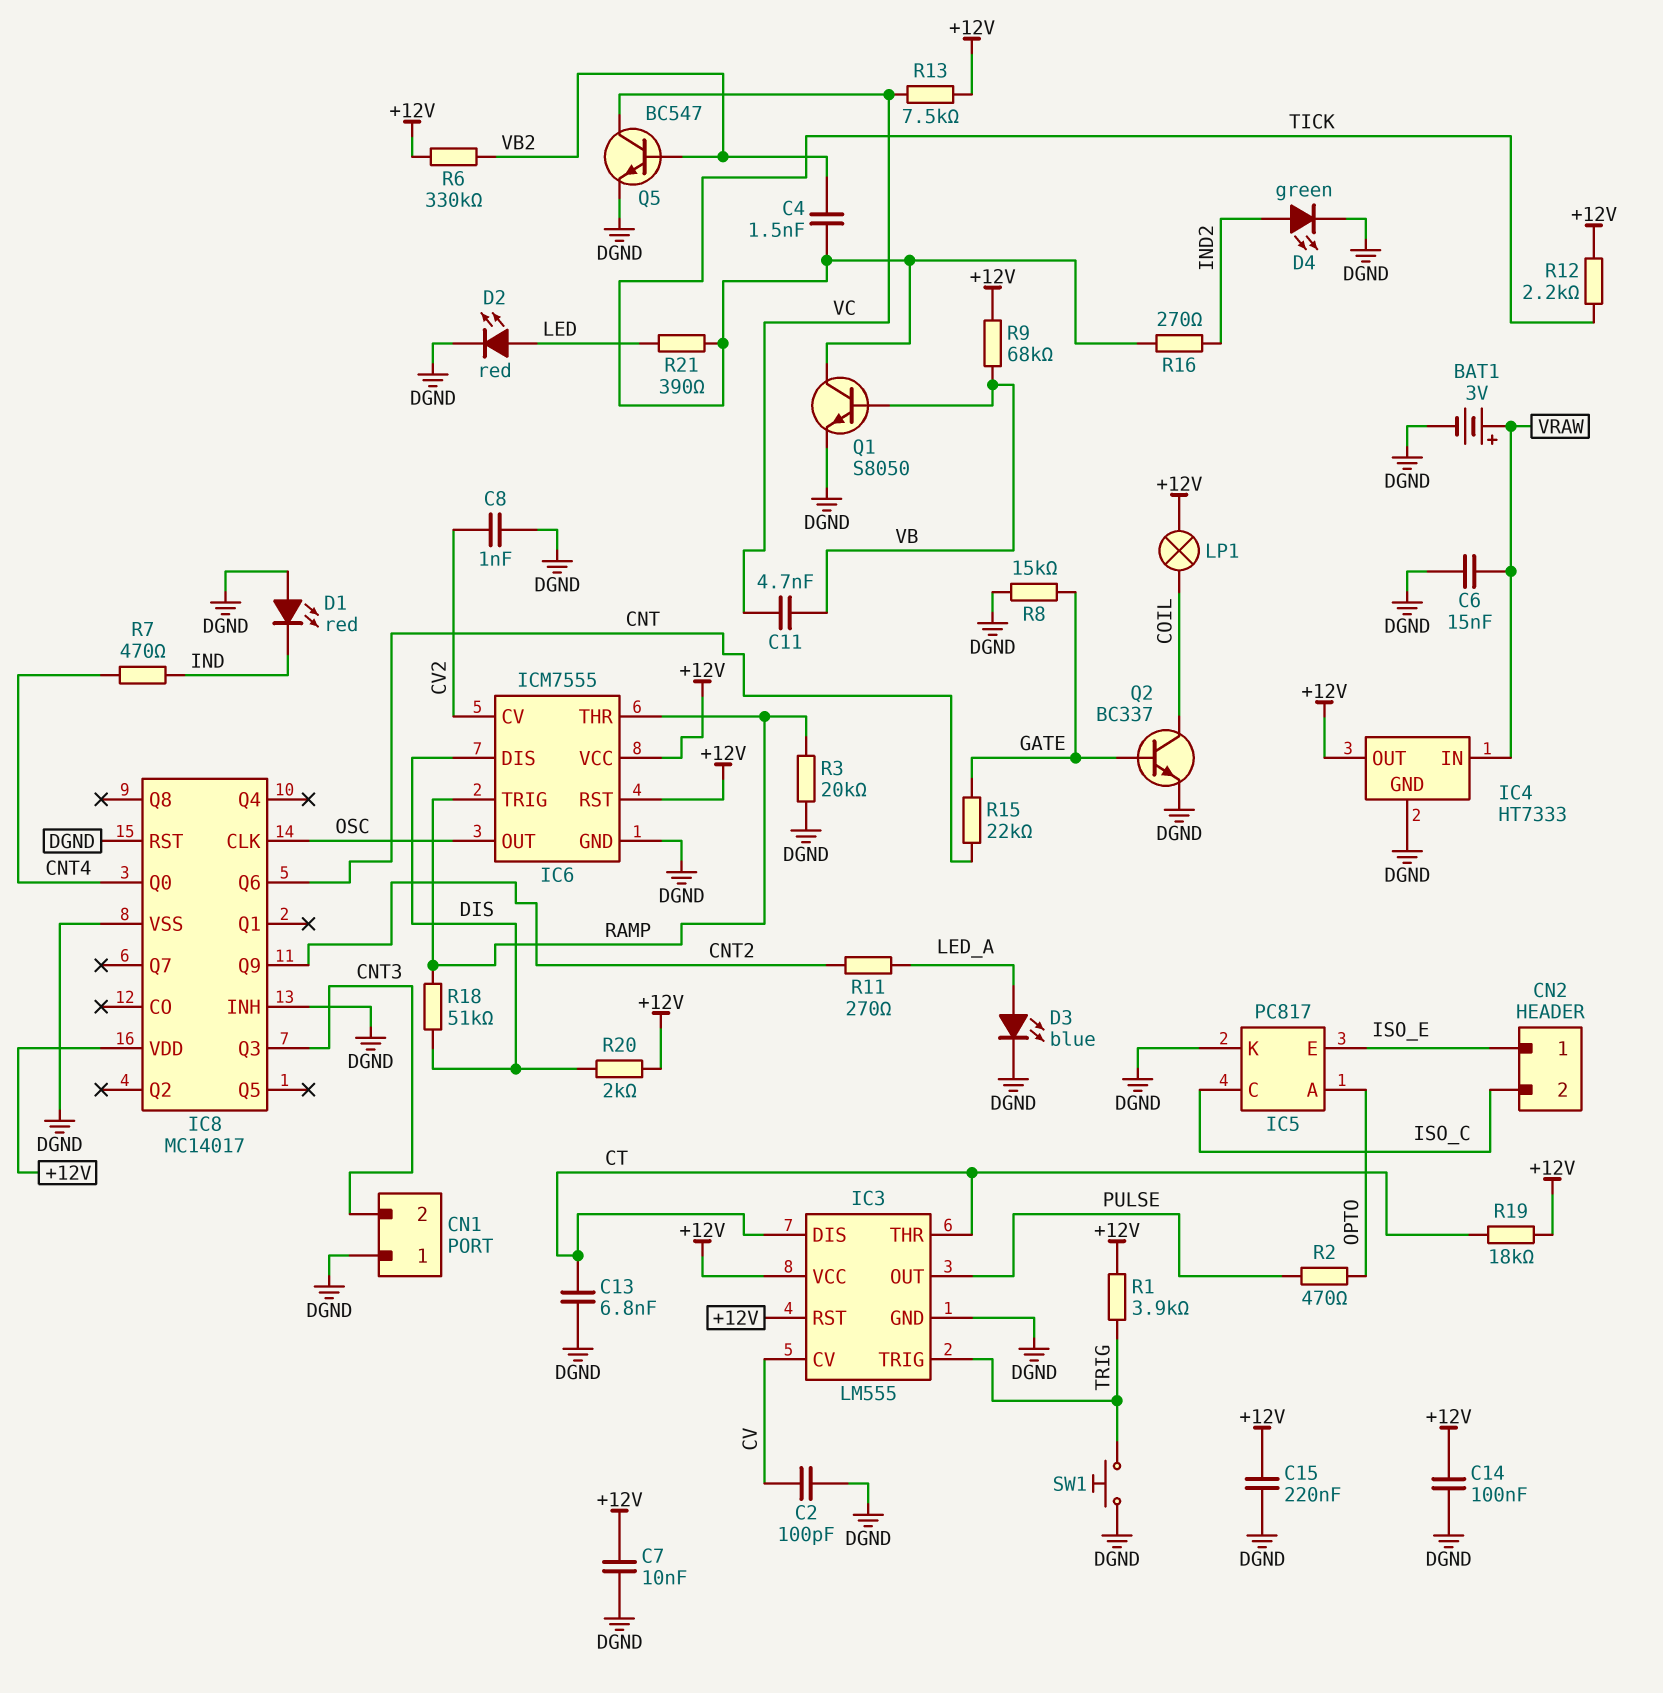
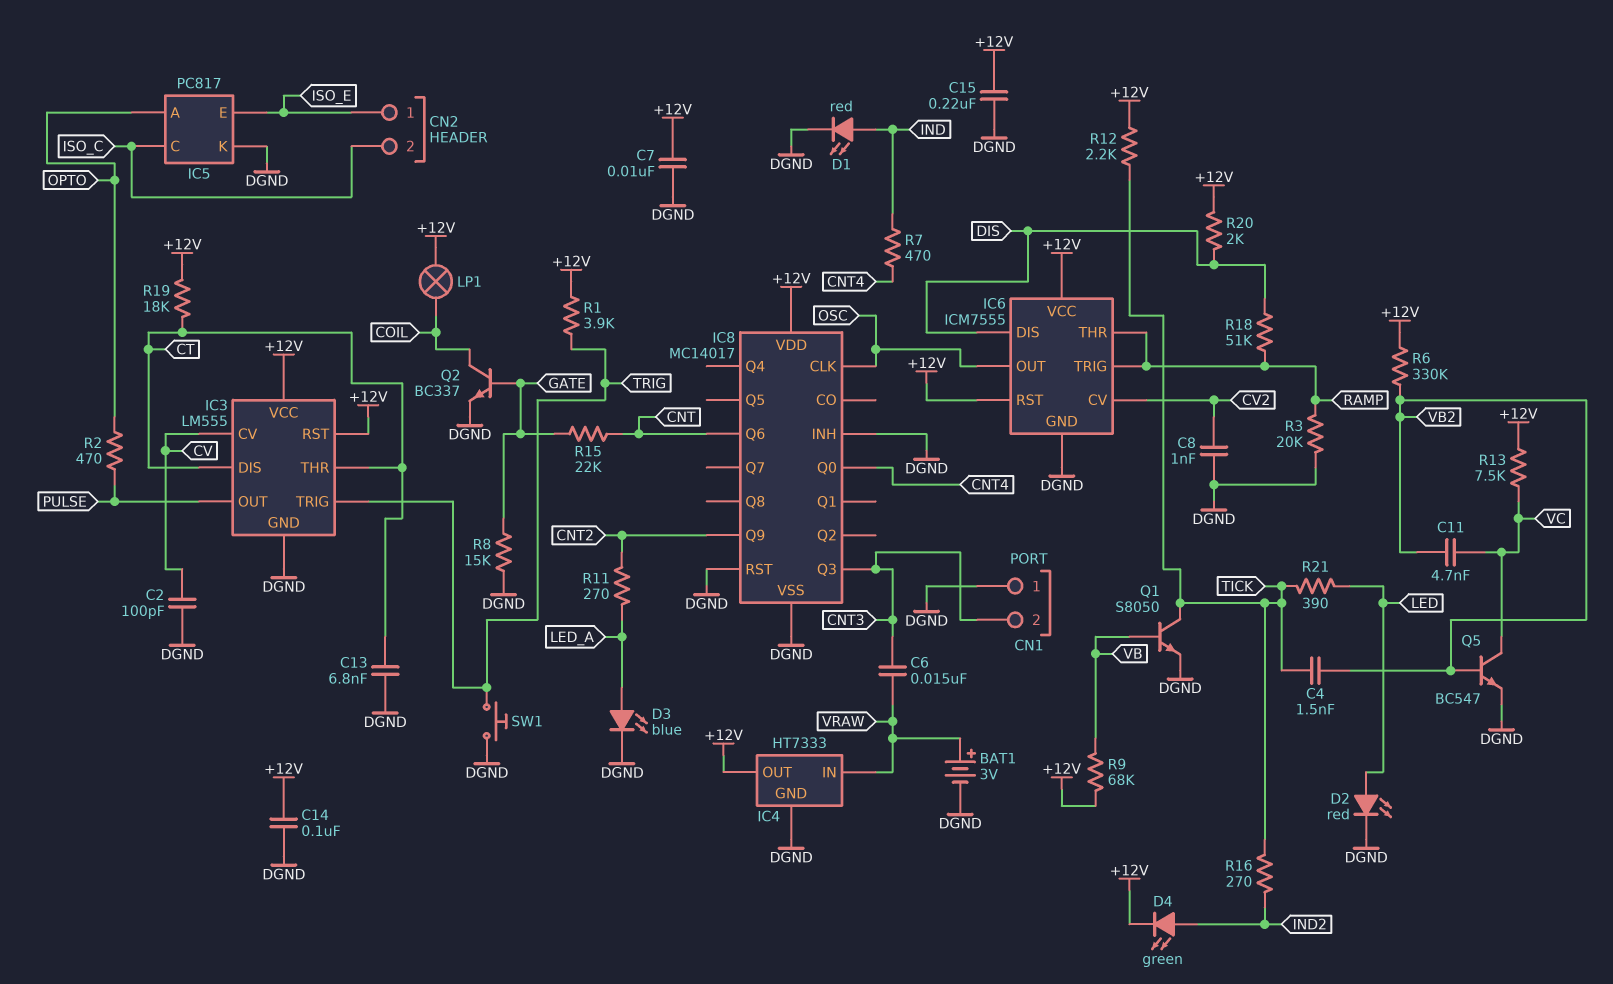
C6: 15nF (DGND, VRAW) -> 15nF (CNT3, VRAW)
C11: 4.7nF (VB, VC) -> 4.7nF (VB2, VC)
D1: LED red (A DGND, K IND) -> LED red (A IND, K DGND)
D4: LED green (A IND2, K DGND) -> LED green (A IND2, K +12V)

